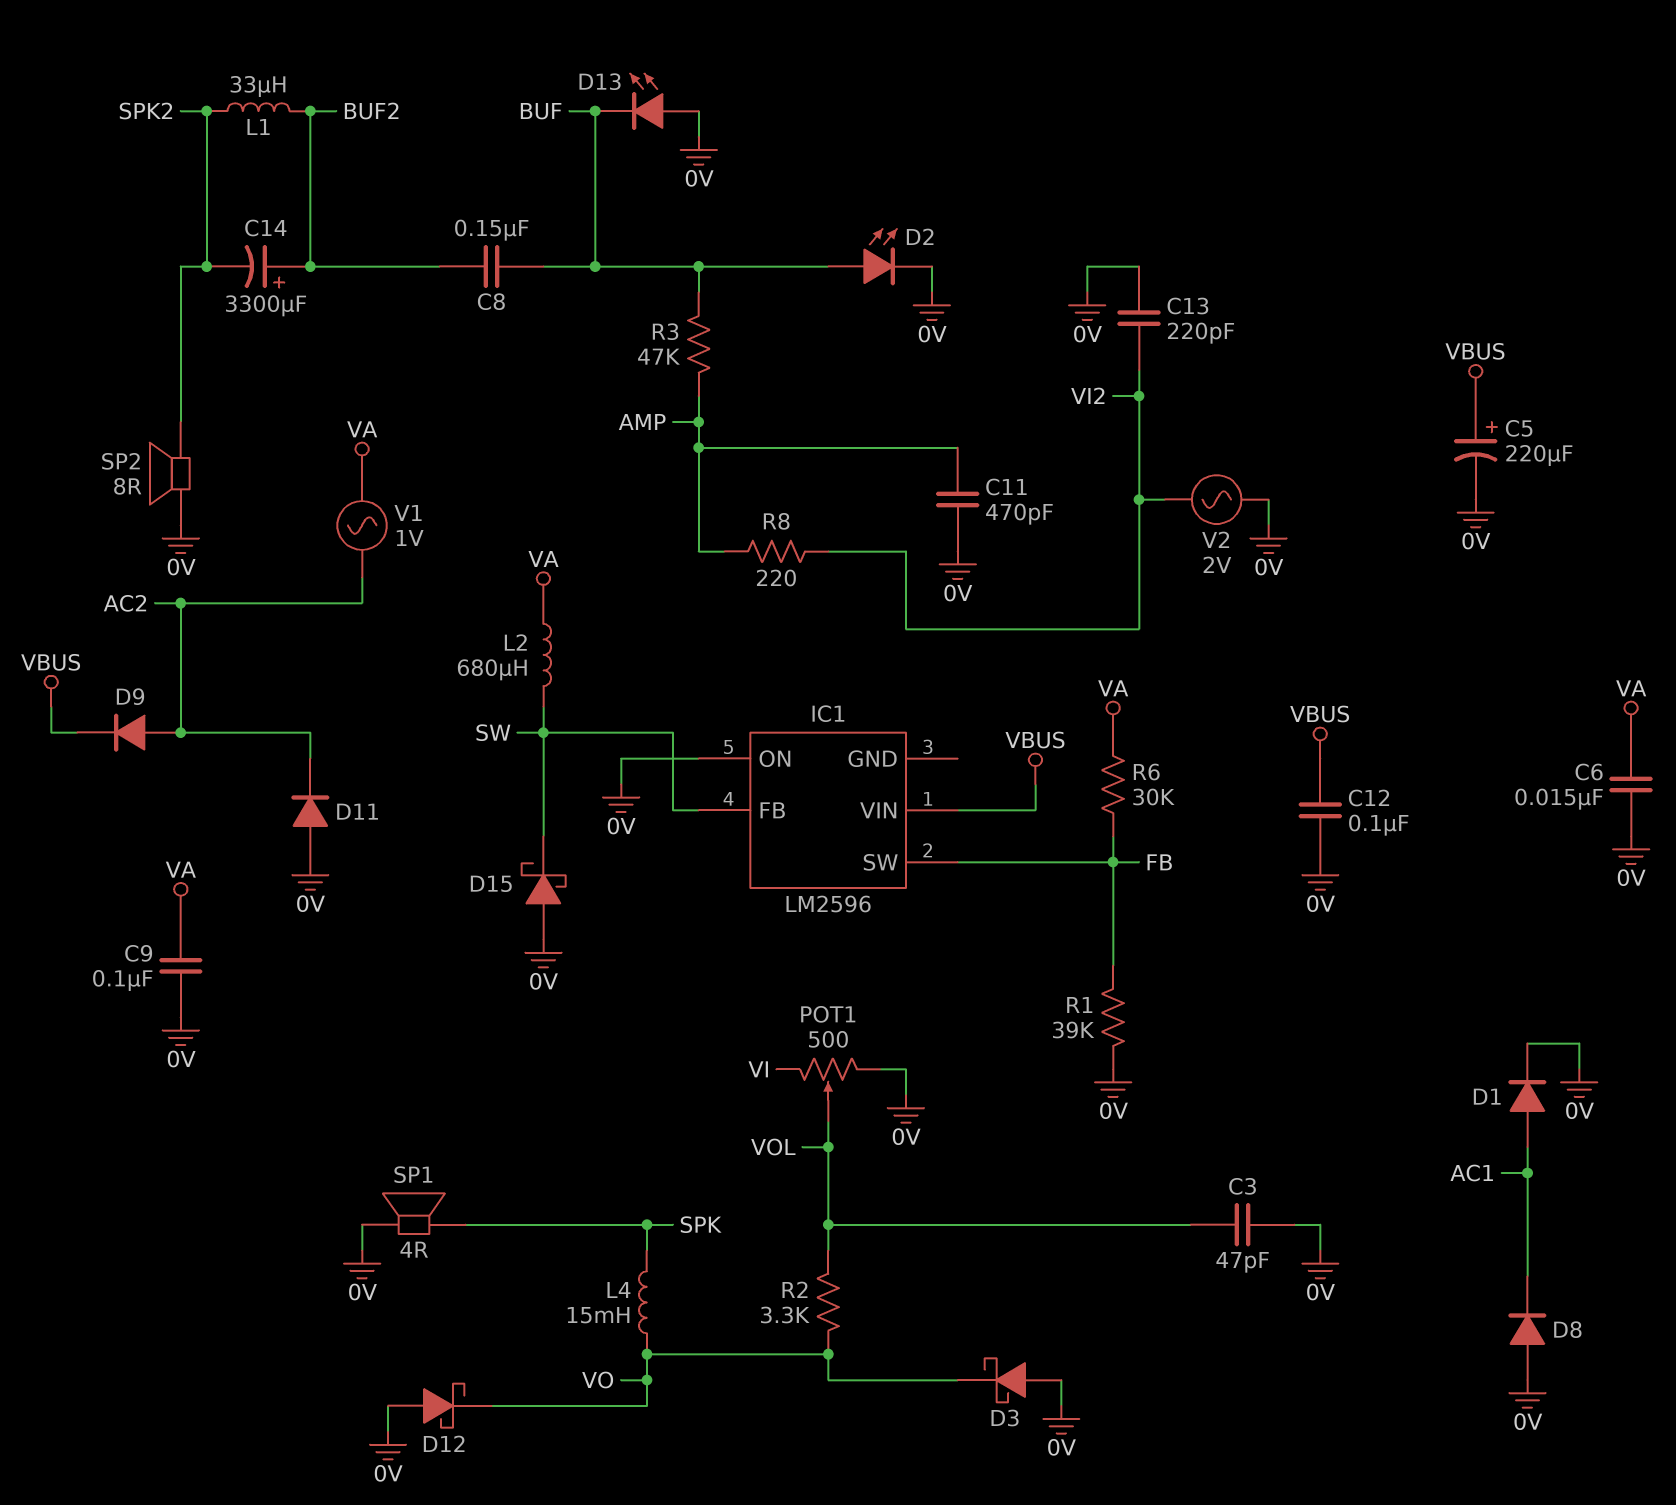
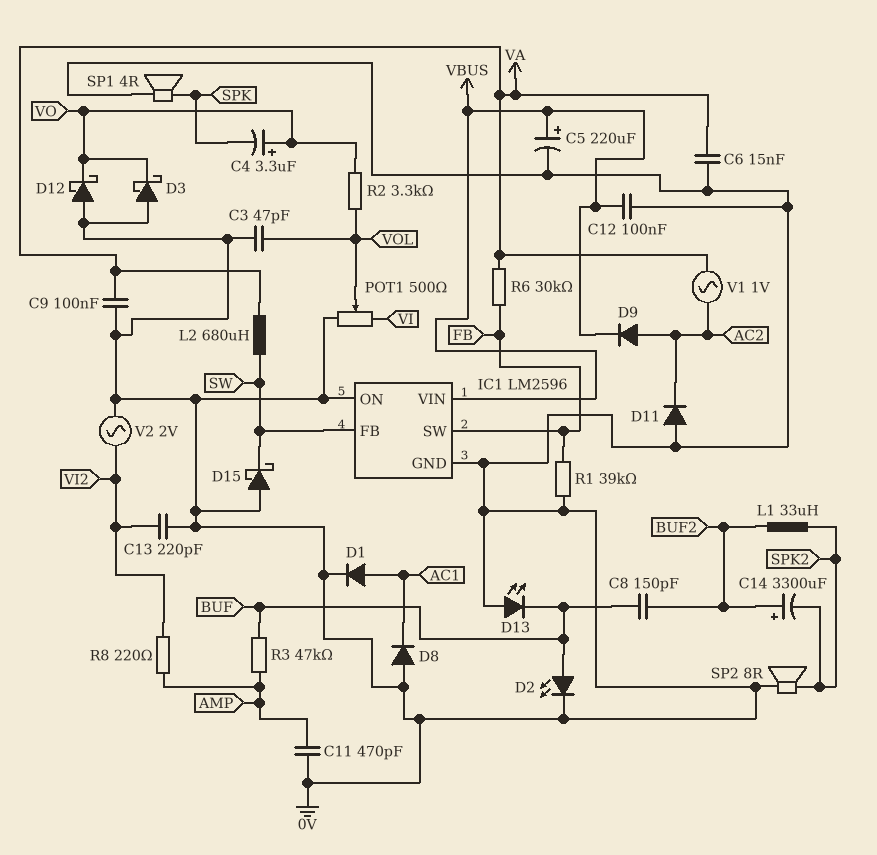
C4: none -> 3.3uF (plus VO, minus SPK)
C8: 150nF (BUF, BUF2) -> 150pF (BUF, BUF2)
IC1 pin GND: none -> 0V
L4: 15mH (SPK, VO) -> none

